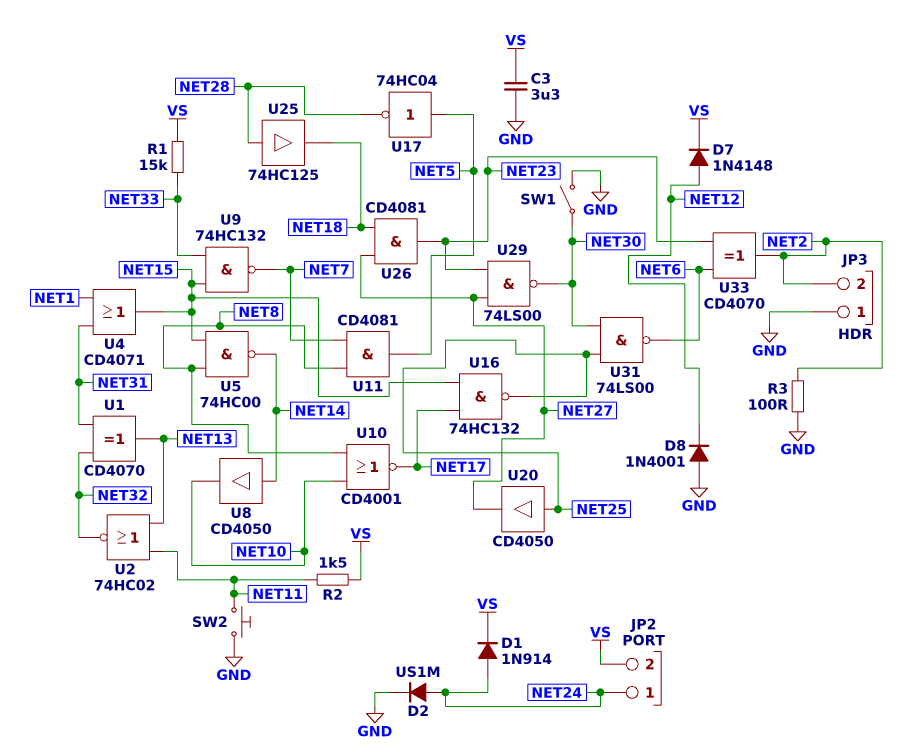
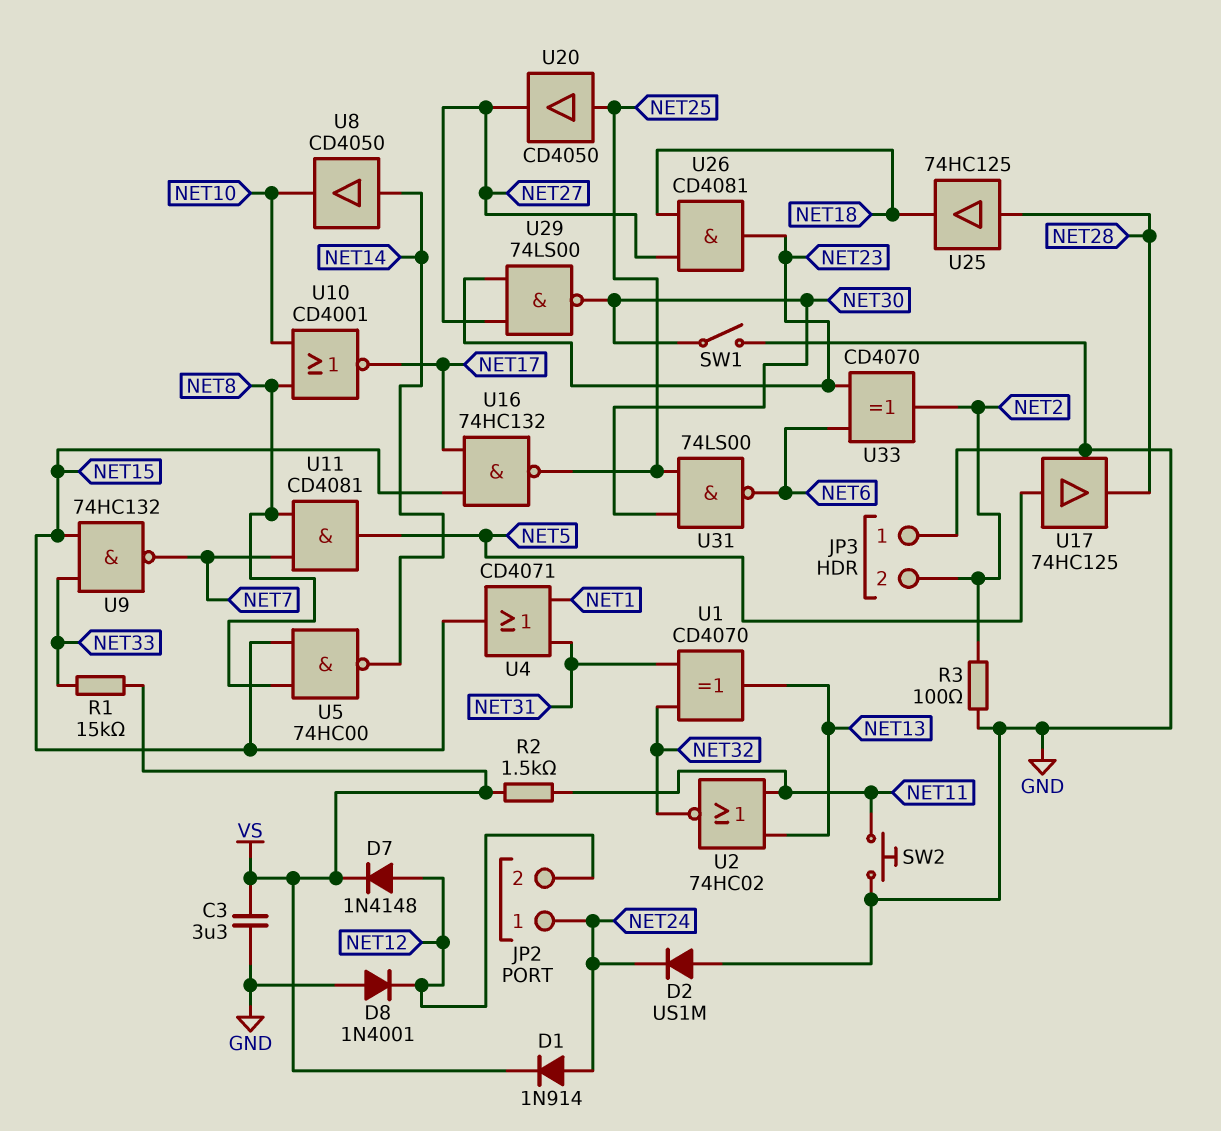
D2: diode US1M (A NET24, K GND) -> diode US1M (A GND, K NET24)
JP2 pin 2: VS -> NET12
U17: NOT 74HC04 (in NET5, out NET28) -> buffer 74HC125 (in NET5, out NET28)

